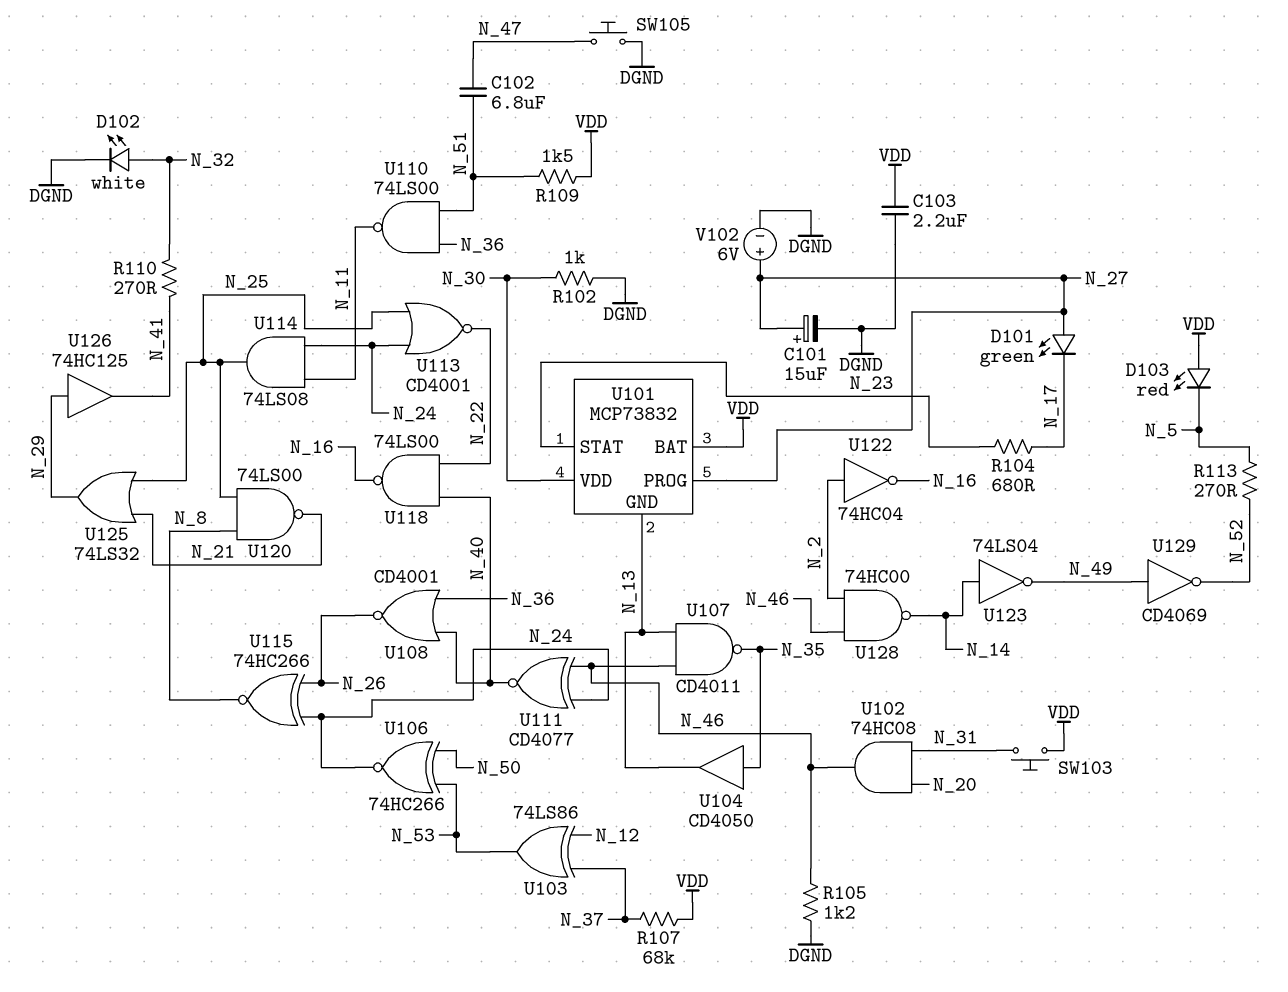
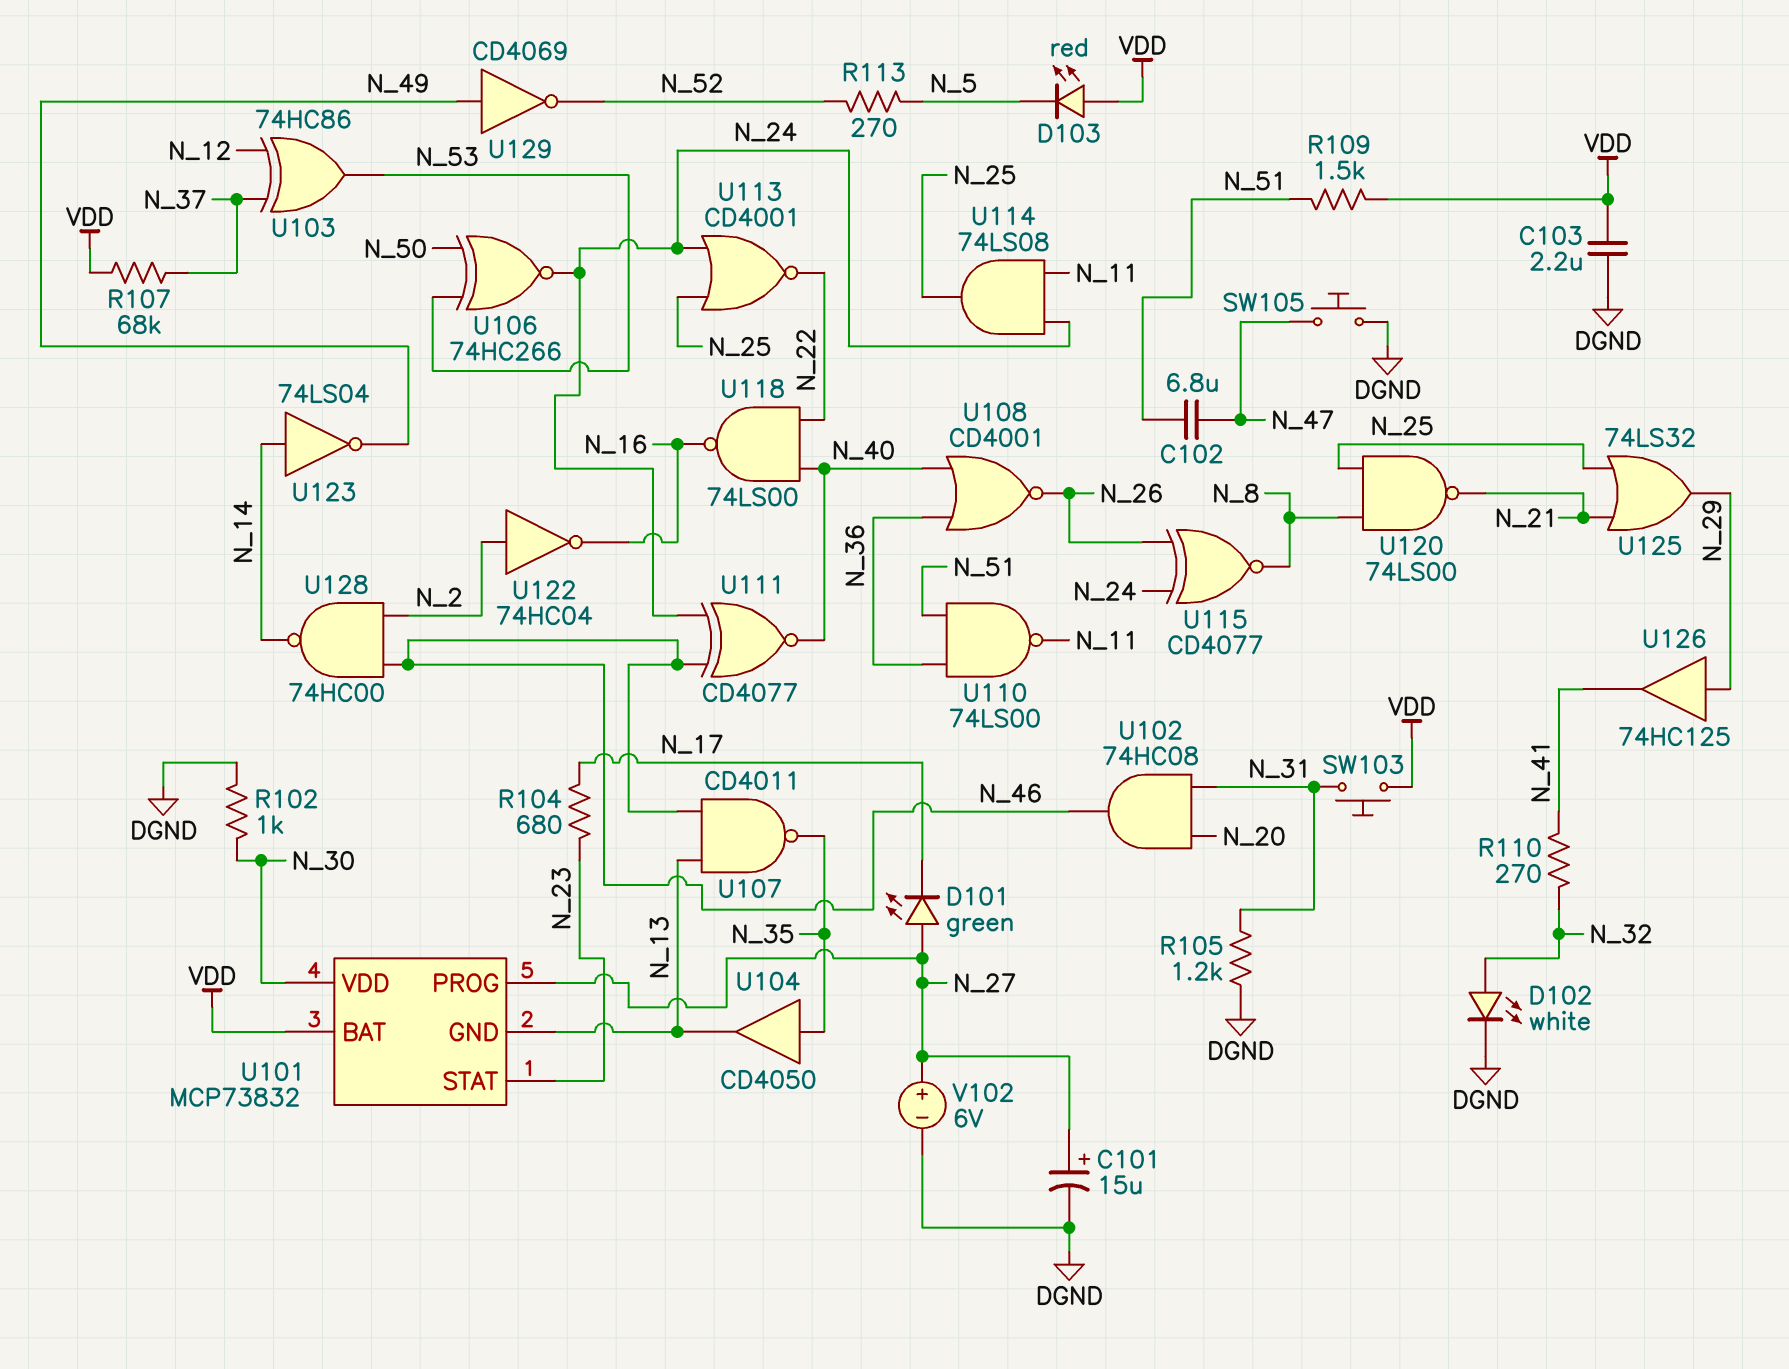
R105: 1.2k (DGND, N_46) -> 1.2k (DGND, N_31)
U103: XOR 74LS86 (in N_12, in N_37, out N_53) -> XOR 74HC86 (in N_12, in N_37, out N_53)
U115: XNOR 74HC266 (in N_24, in N_26, out N_8) -> XNOR CD4077 (in N_24, in N_26, out N_8)

